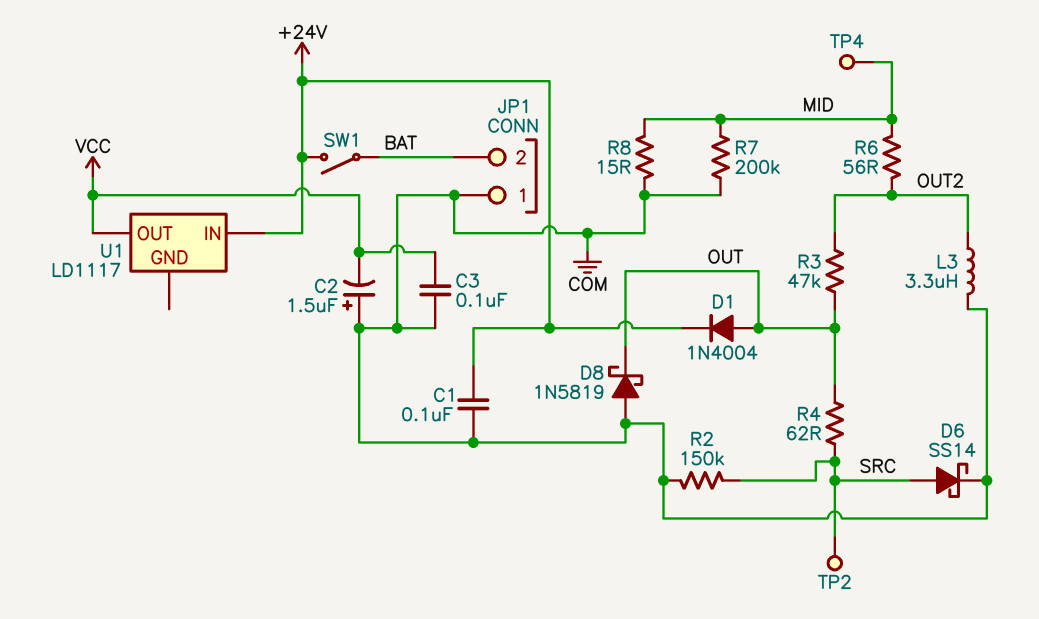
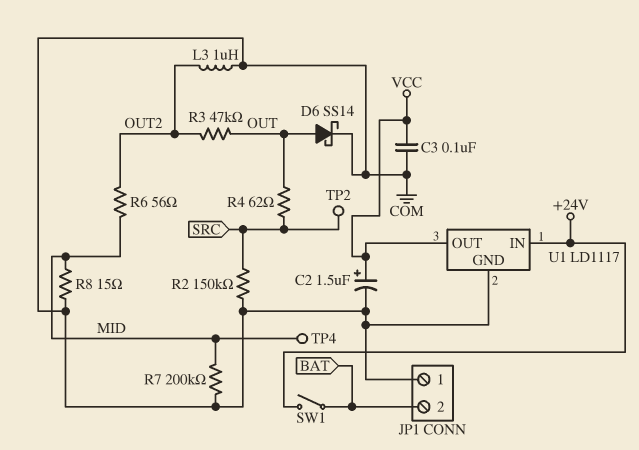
C1: 100nF (+24V, COM) -> none
C2: 1.5uF (plus COM, minus VCC) -> 1.5uF (plus VCC, minus COM)
D1: diode 1N4004 (A OUT, K +24V) -> none
D6: schottky SS14 (A SRC, K COM) -> schottky SS14 (A OUT, K COM)
D8: schottky 1N5819 (A COM, K OUT) -> none
L3: 3.3uH (COM, OUT2) -> 1uH (COM, OUT2)
U1 pin GND: none -> COM

